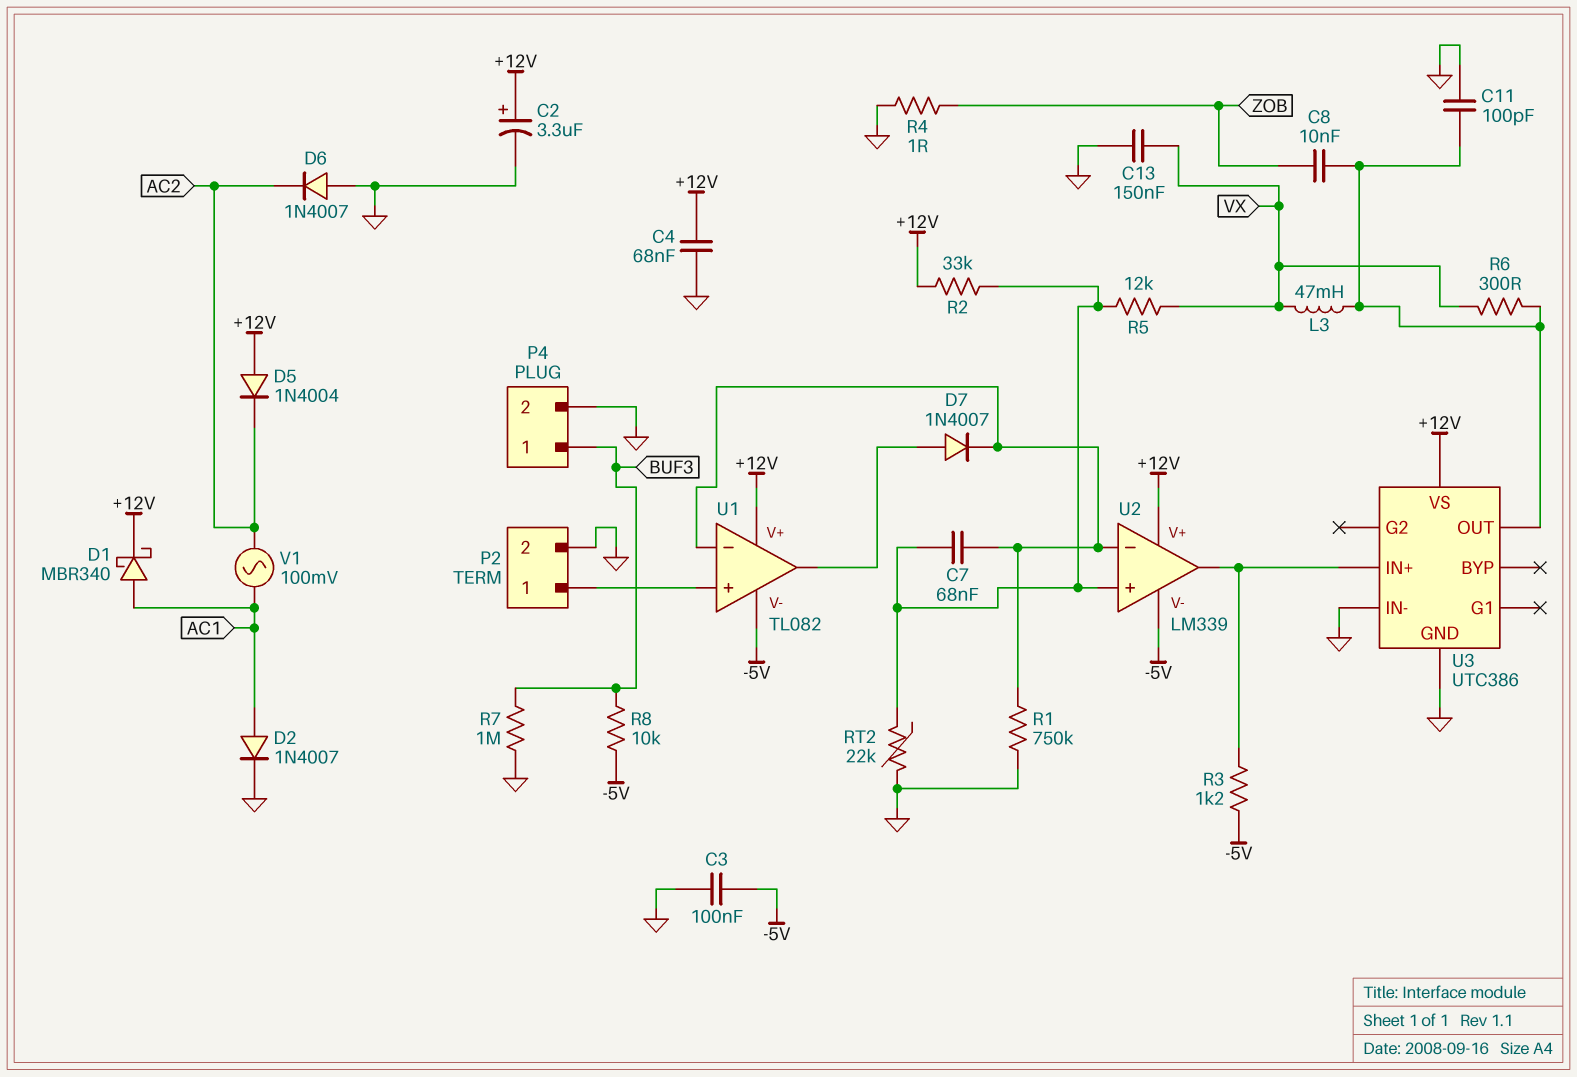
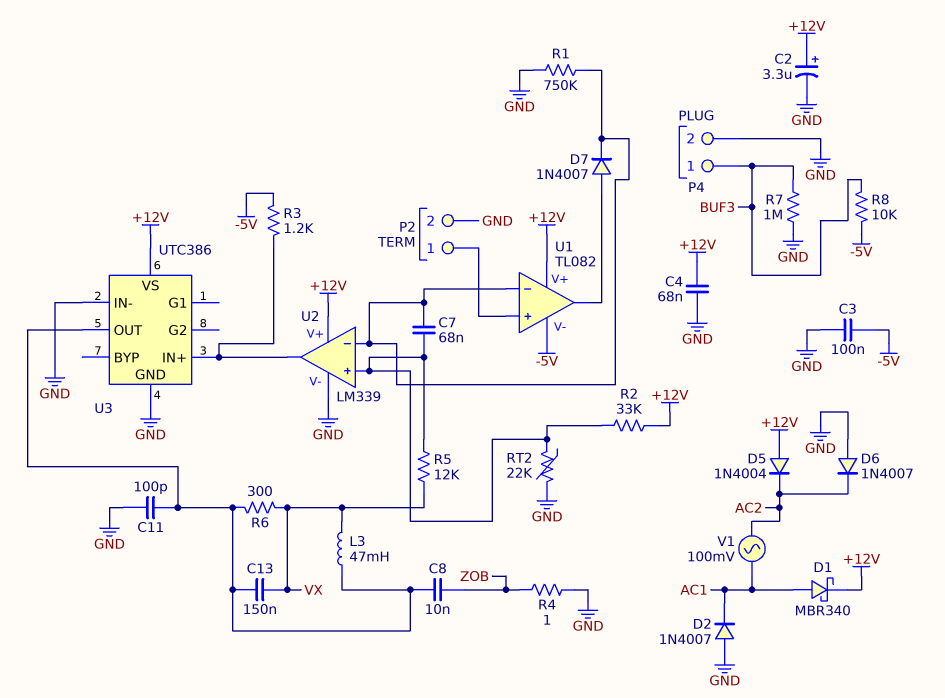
C13: 150nF (GND, VX) -> 150nF (U3/OUT, VX)
D2: diode 1N4007 (A AC1, K GND) -> diode 1N4007 (A GND, K AC1)
U2 pin V-: -5V -> GND

